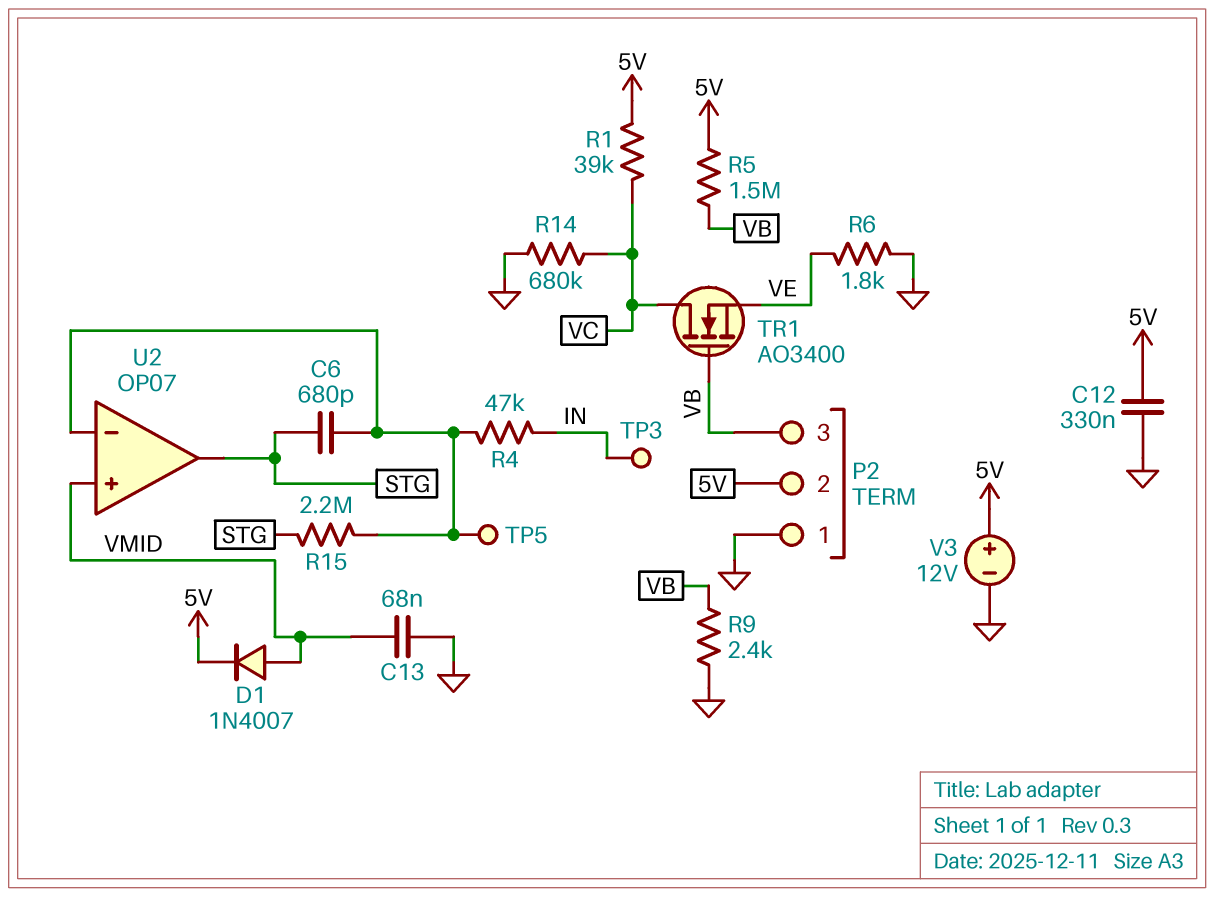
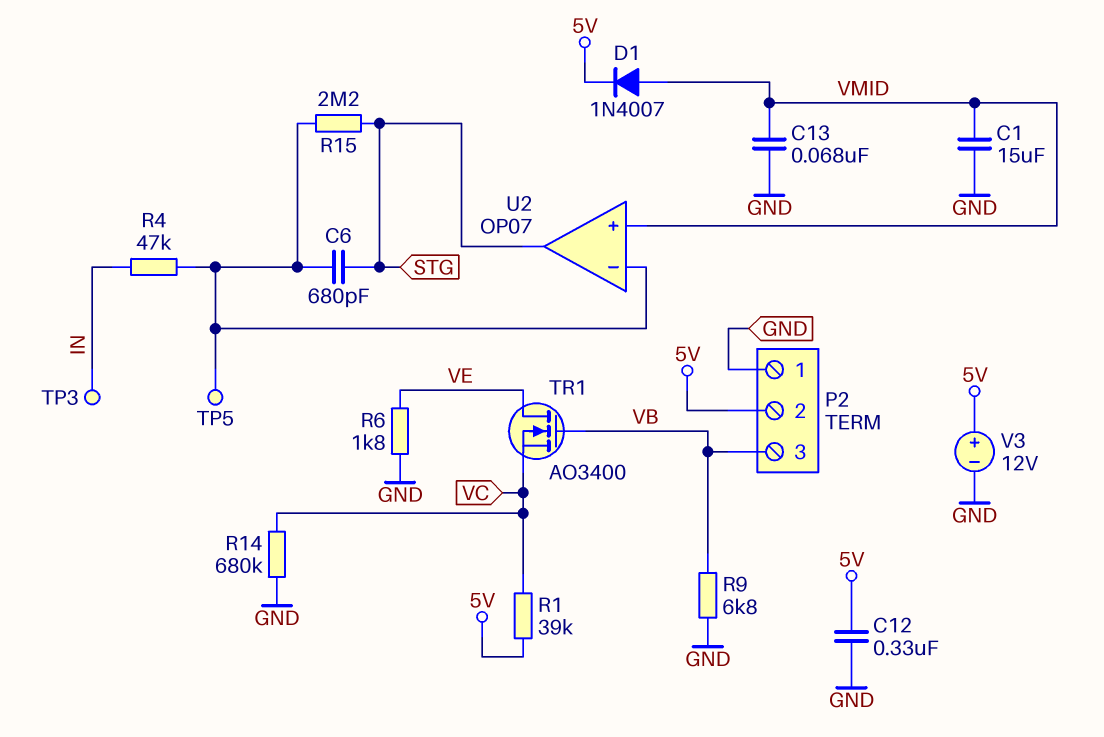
C1: none -> 15uF (GND, VMID)
R5: 1.5M (5V, VB) -> none
R9: 2.4k (GND, VB) -> 6.8k (GND, VB)
TR1: NMOS AO3400 (G VB, D VC, S VE) -> NMOS AO3400 (G VB, D VE, S VC)

